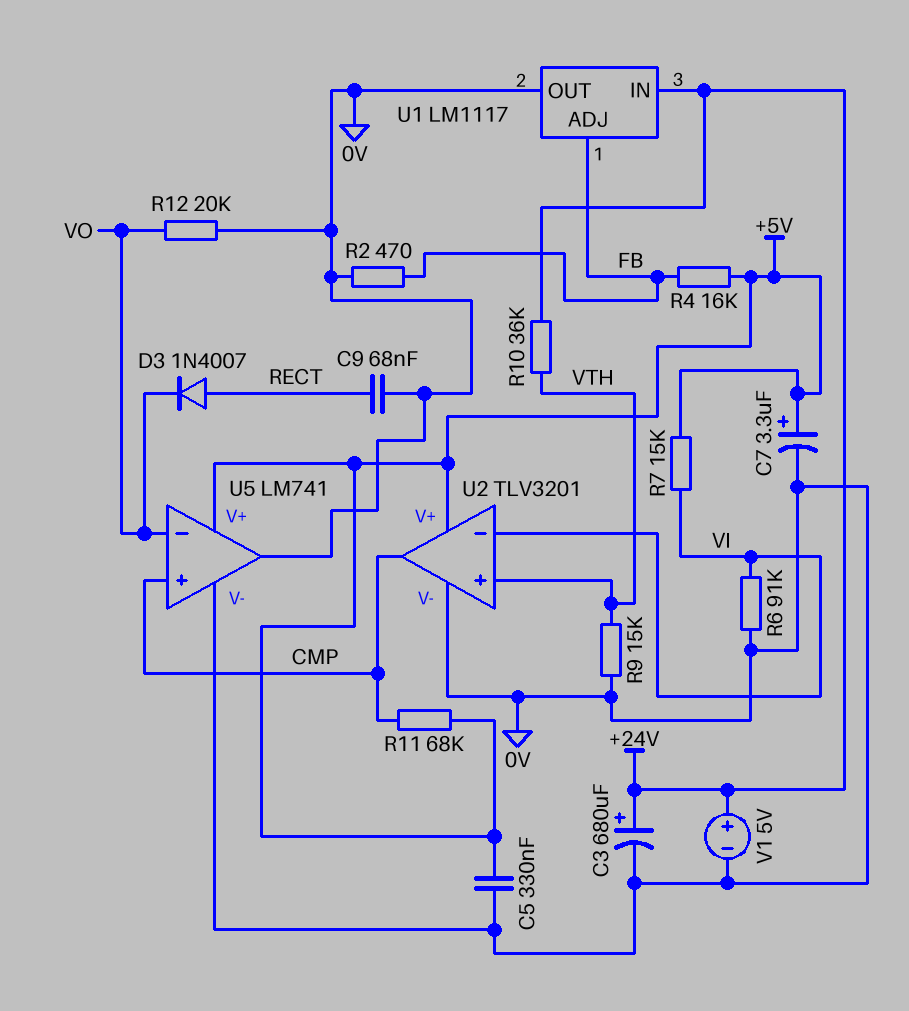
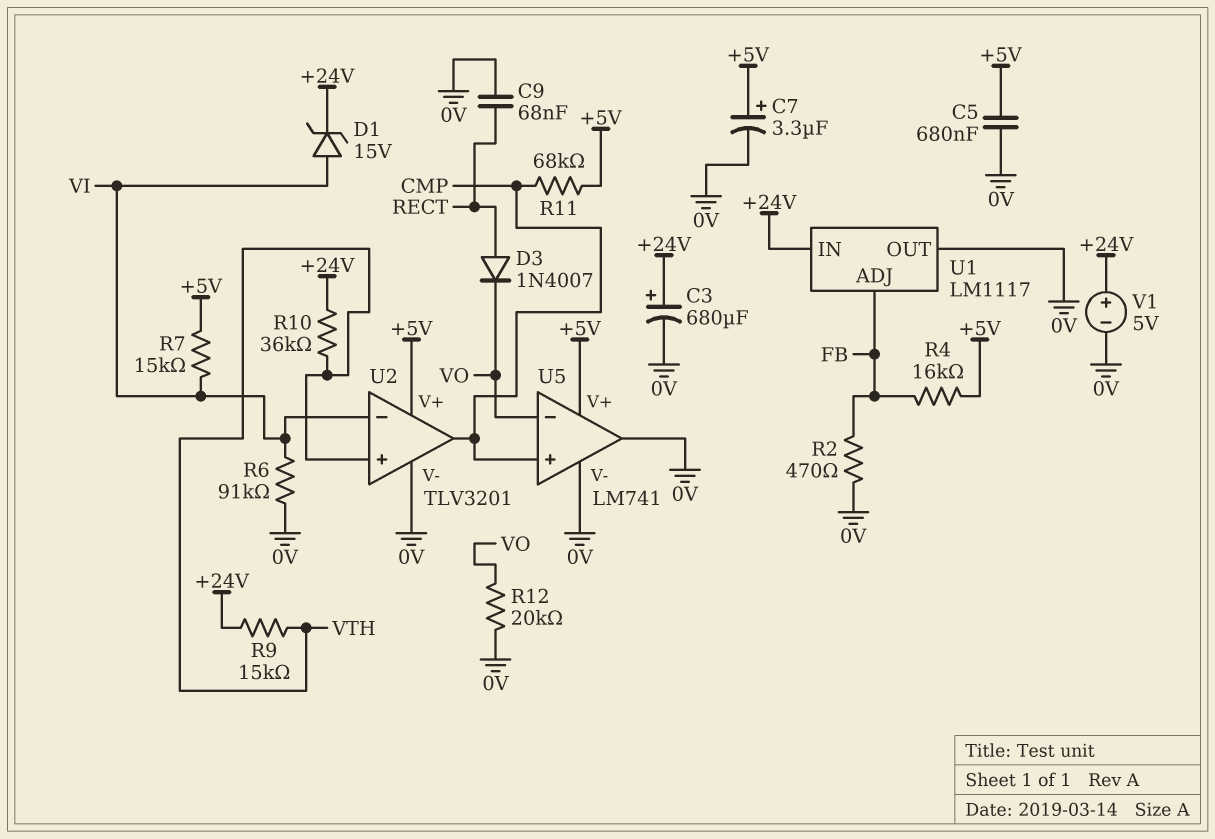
C5: 330nF (+5V, 0V) -> 680nF (+5V, 0V)
D1: none -> zener 15V (A VI, K +24V)
R9: 15k (0V, VTH) -> 15k (+24V, VTH)

